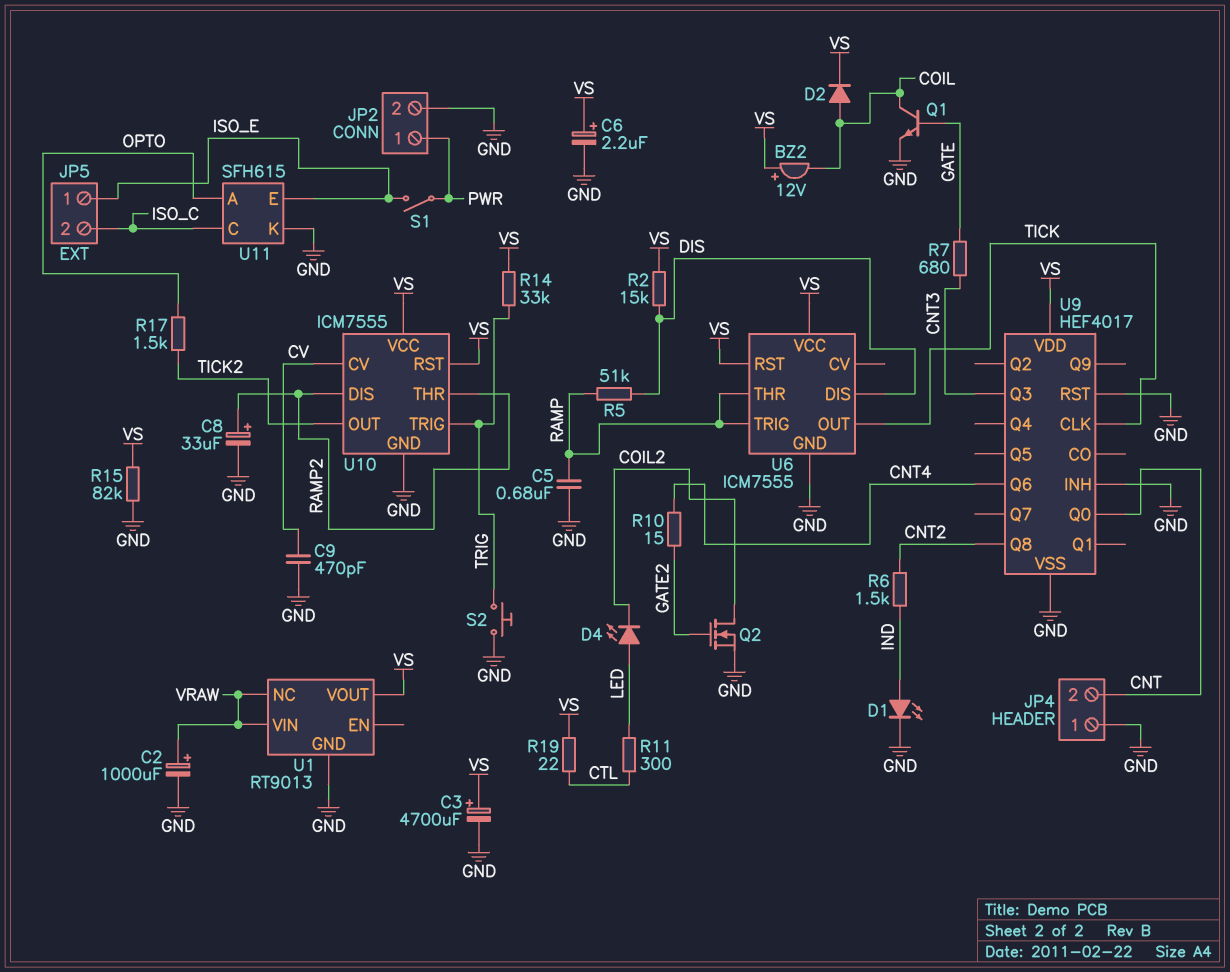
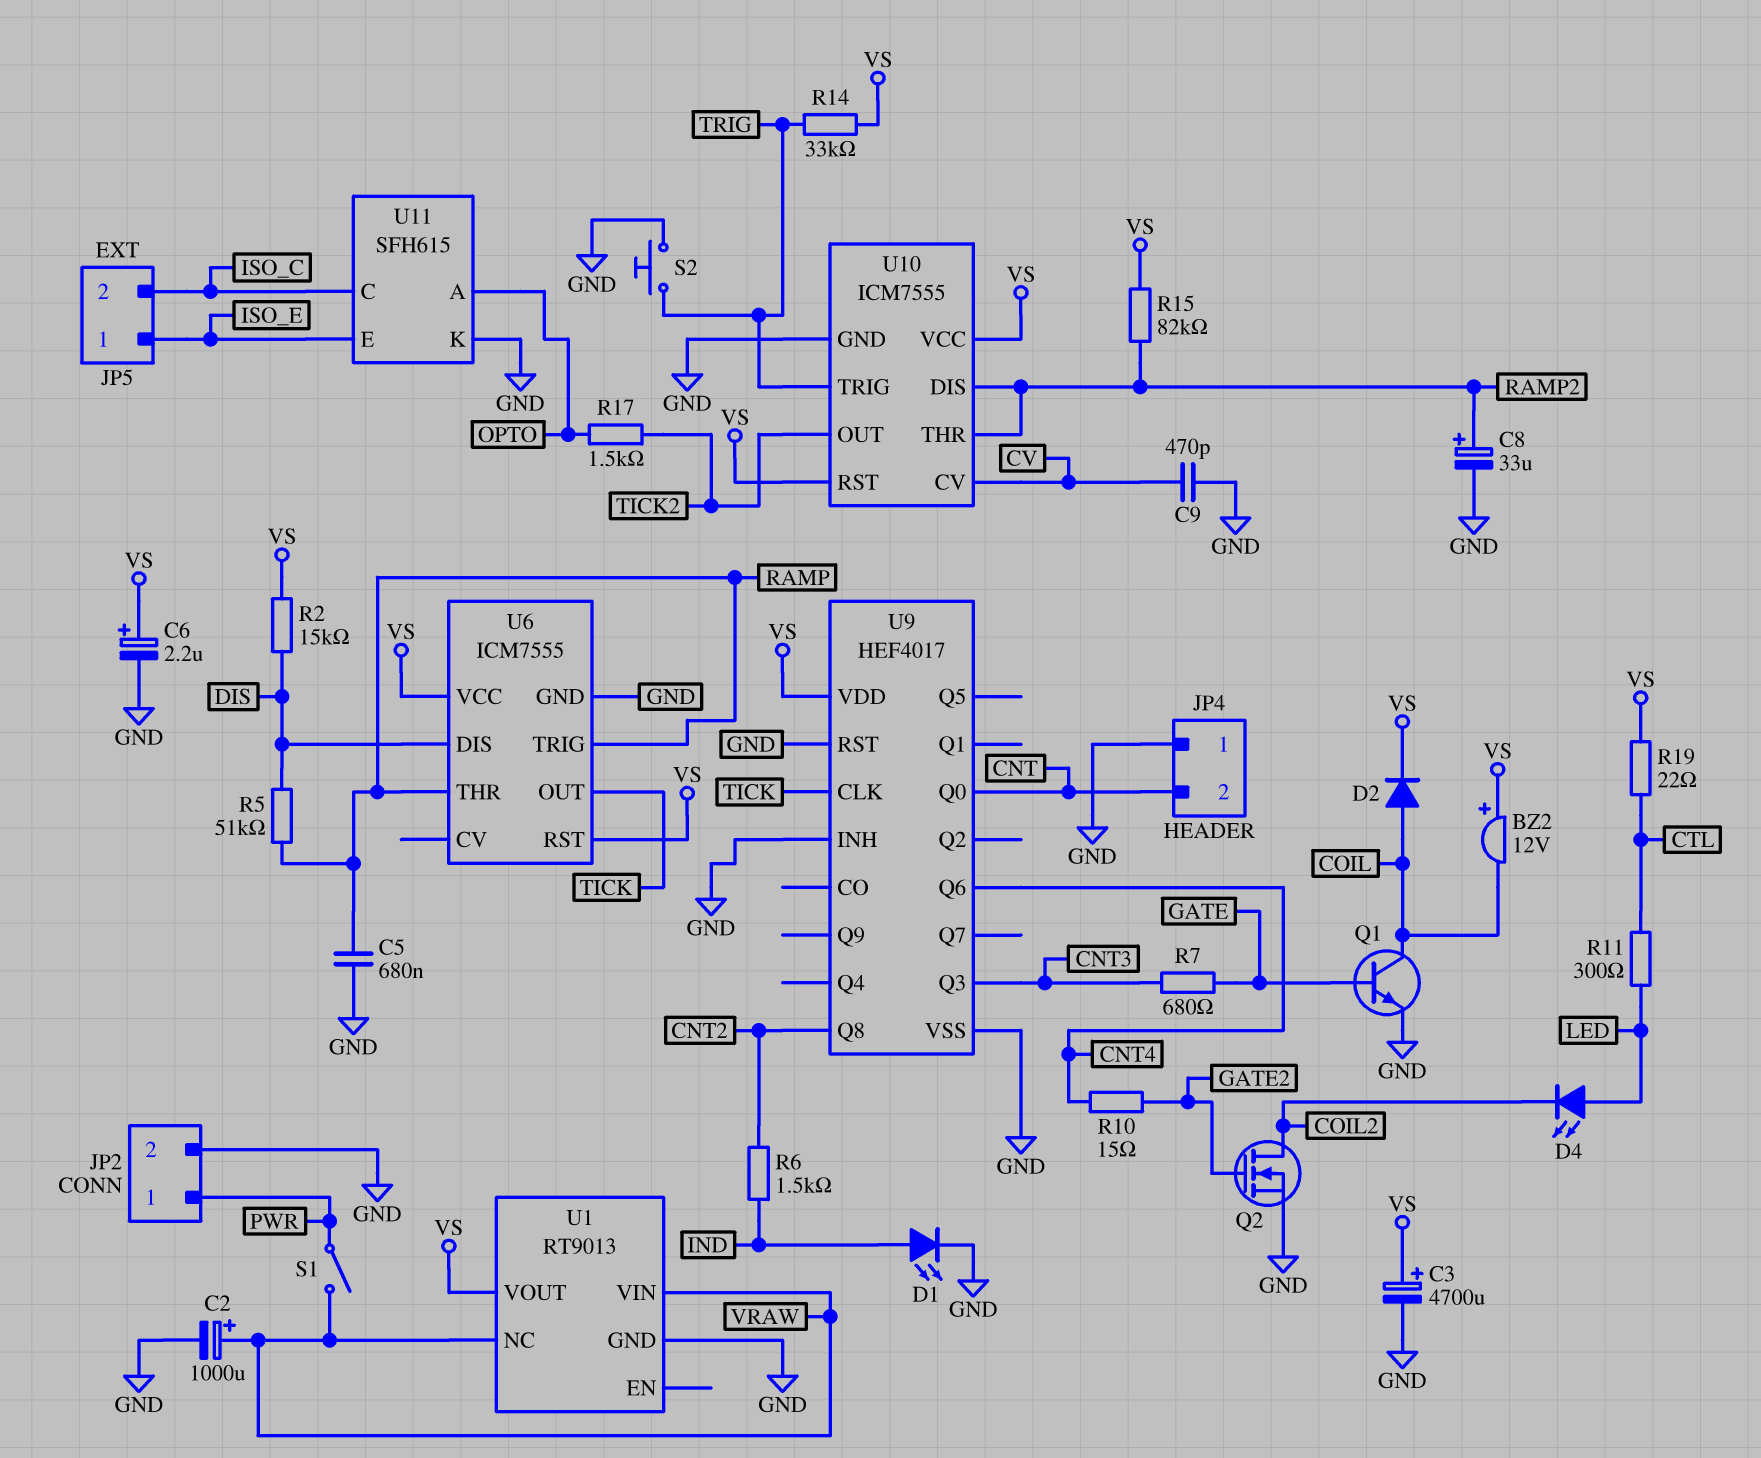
R15: 82k (GND, VS) -> 82k (RAMP2, VS)
S1: switch (ISO_E, PWR) -> switch (PWR, VRAW)

